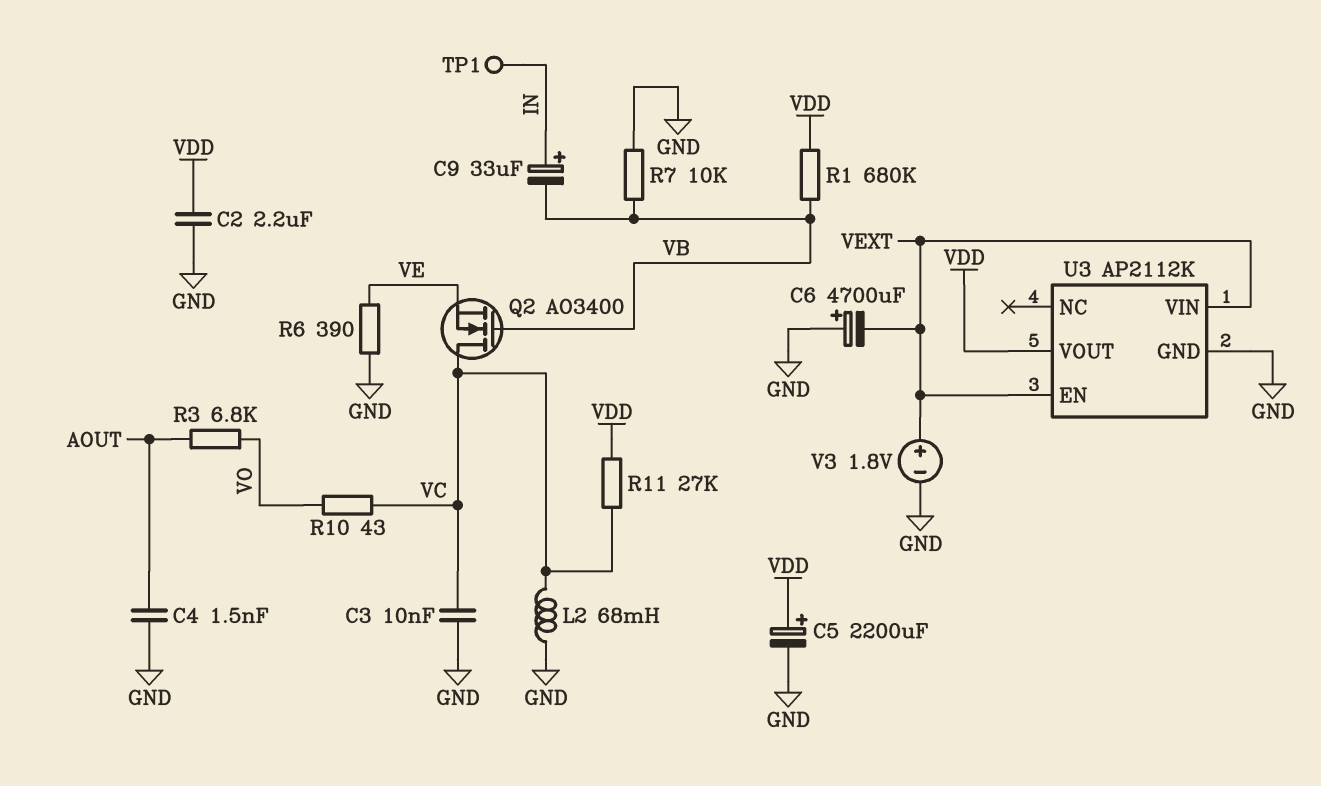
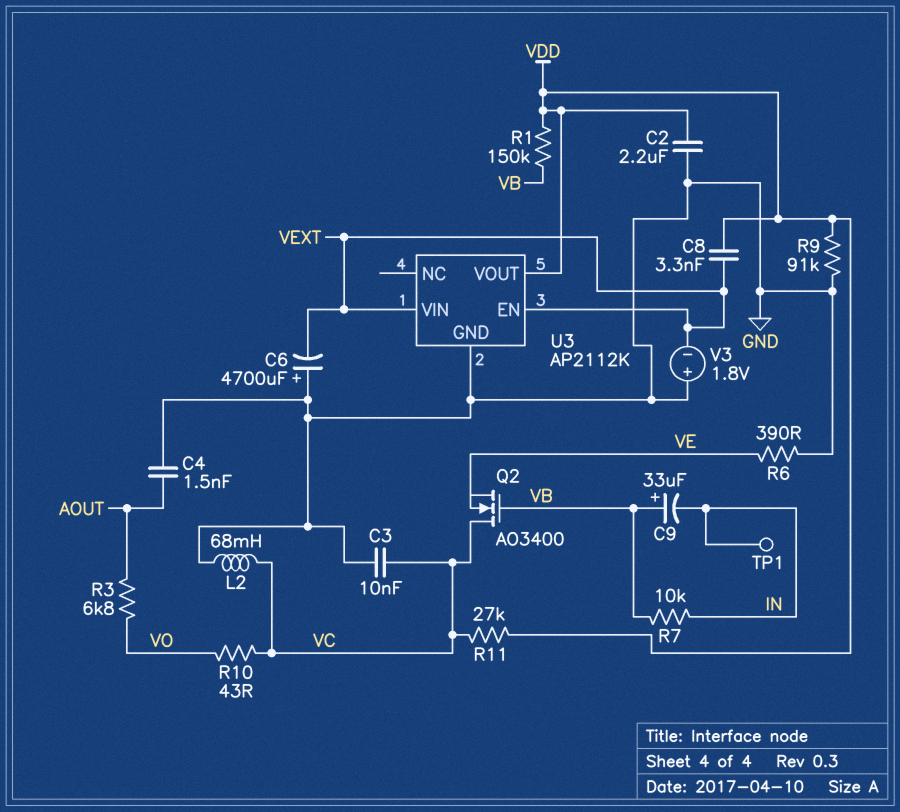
C5: 2200uF (plus VDD, minus GND) -> none
C8: none -> 3.3nF (VDD, VEXT)
C9: 33uF (plus IN, minus VB) -> 33uF (plus VB, minus IN)
R1: 680k (VB, VDD) -> 150k (VB, VDD)
R7: 10k (GND, VB) -> 10k (IN, VB)
R9: none -> 91k (GND, VDD)
V3: 1.8V (plus VEXT, minus GND) -> 1.8V (plus GND, minus VEXT)

